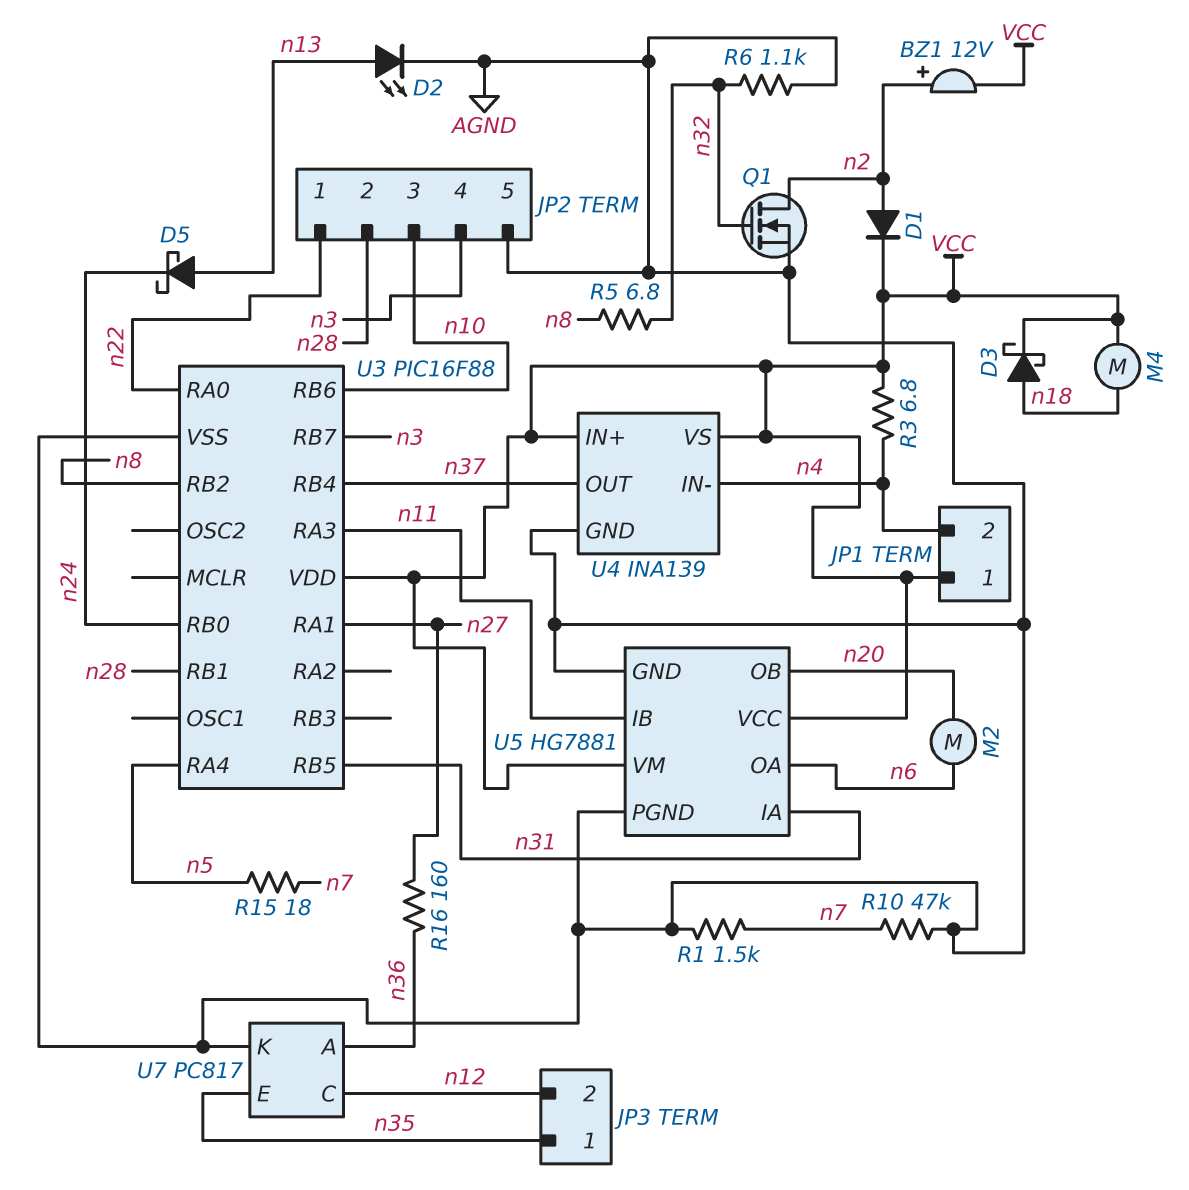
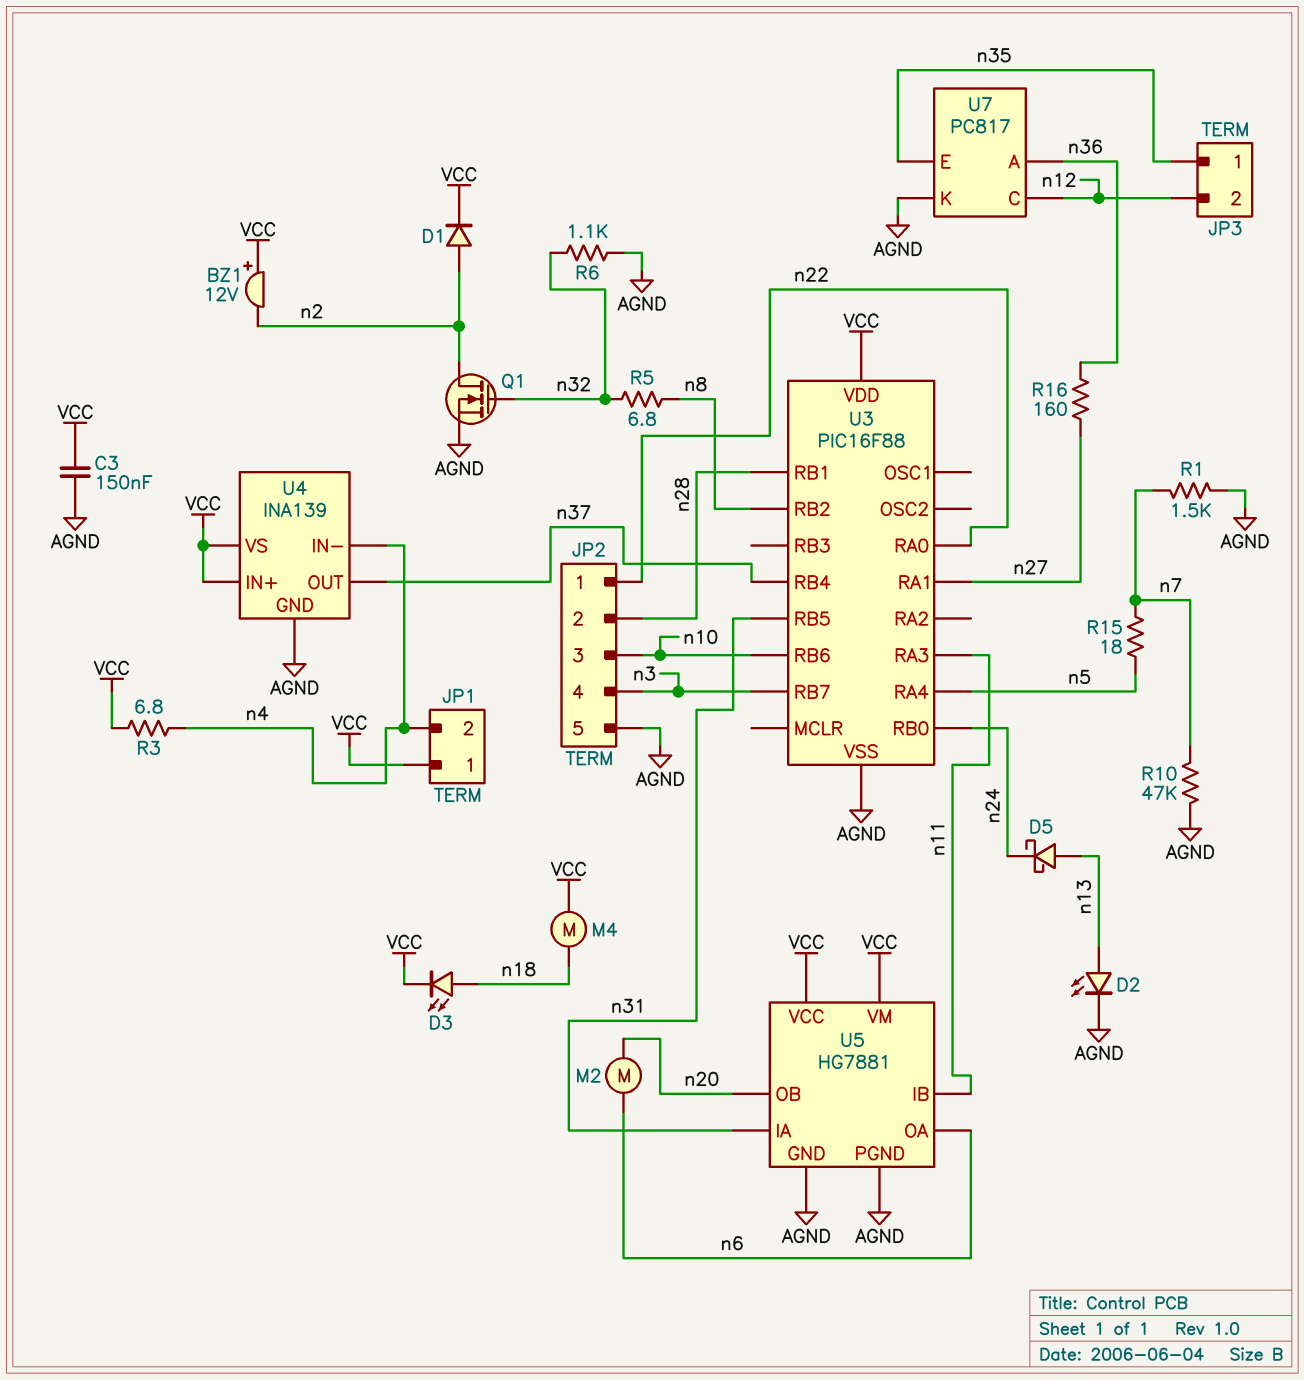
BZ1: buzzer 12V (plus n2, minus VCC) -> buzzer 12V (plus VCC, minus n2)
C3: none -> 150nF (AGND, VCC)
D3: schottky (A n18, K VCC) -> LED (A n18, K VCC)

